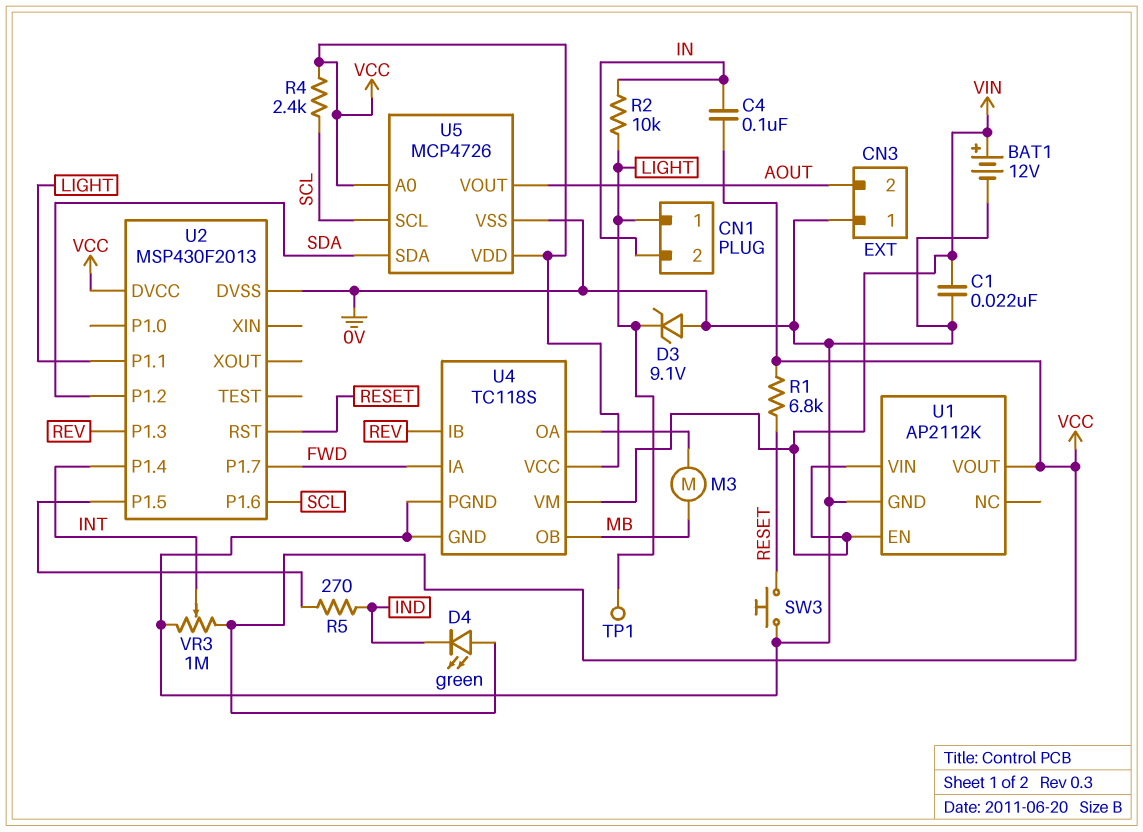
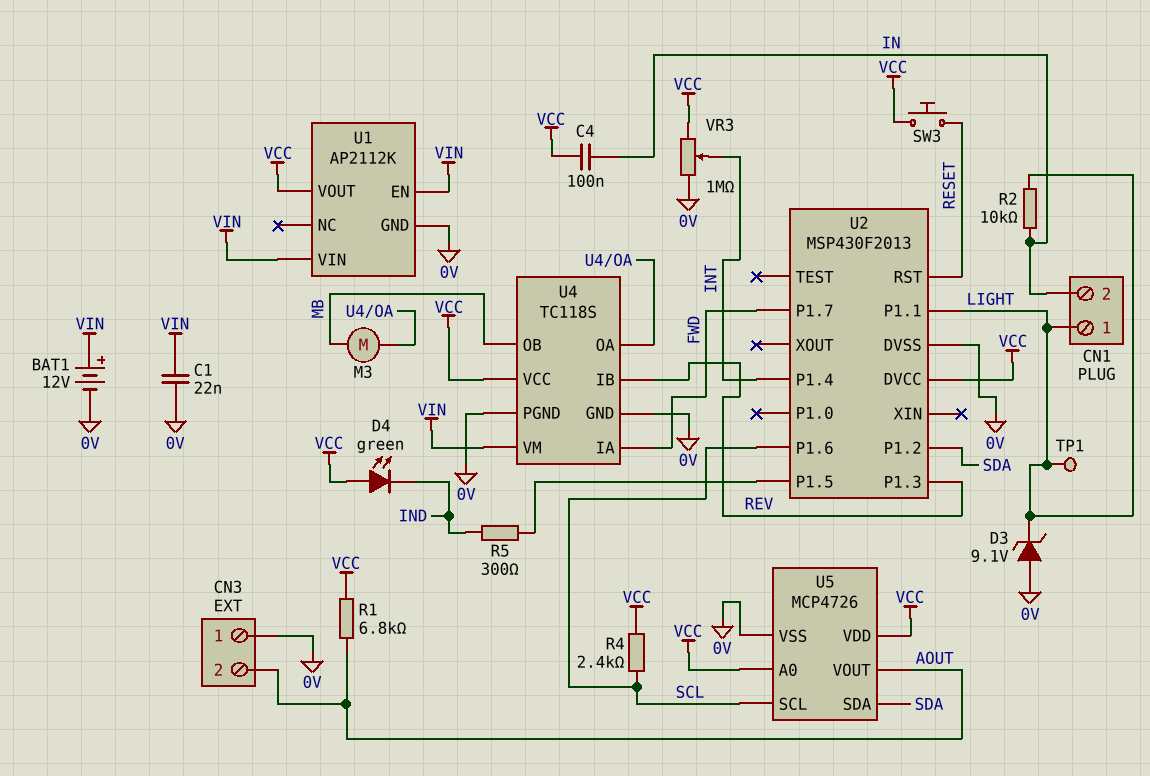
R1: 6.8k (RESET, VCC) -> 6.8k (AOUT, VCC)
R5: 270 (IND, U2/P1.5) -> 300 (IND, U2/P1.5)
SW3: button (0V, RESET) -> button (RESET, VCC)

